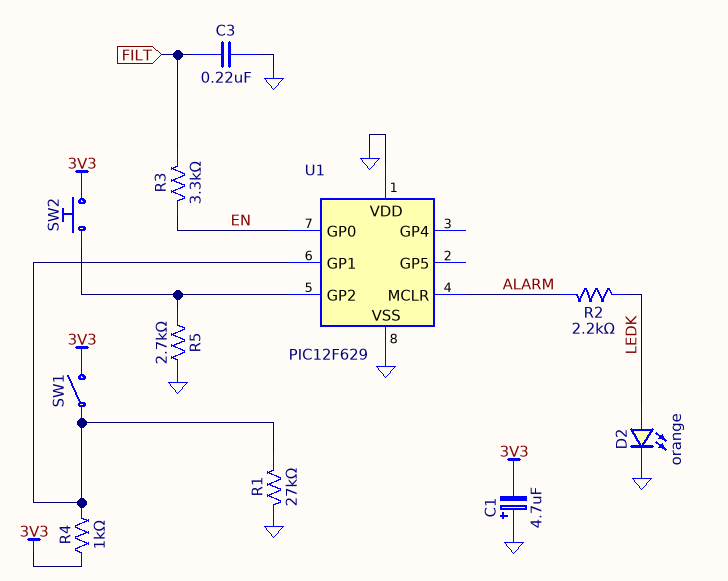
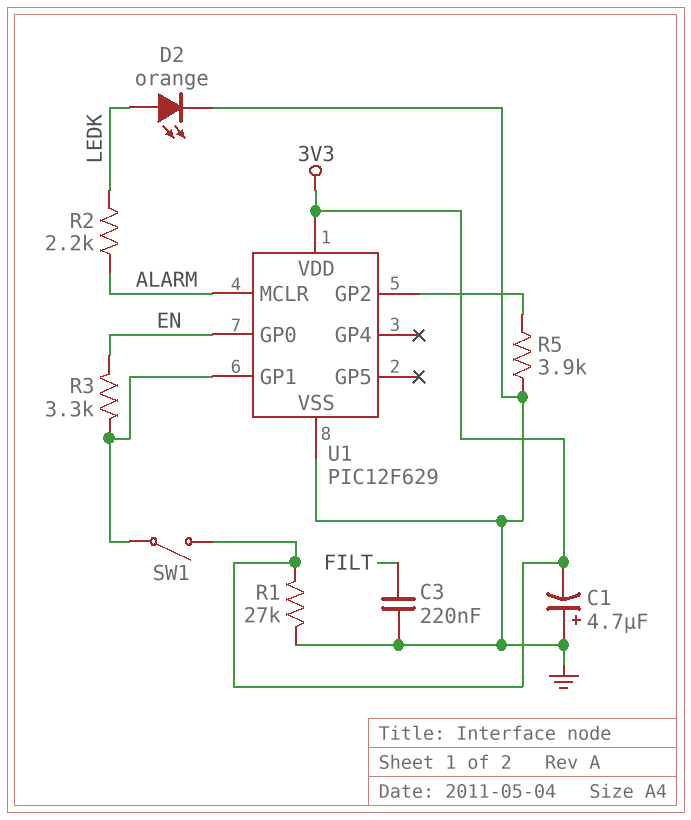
R1: 27k (GND, U1/GP1) -> 27k (3V3, GND)
R3: 3.3k (EN, FILT) -> 3.3k (EN, U1/GP1)
R4: 1k (3V3, U1/GP1) -> none
R5: 2.7k (GND, U1/GP2) -> 3.9k (GND, U1/GP2)
SW2: button (3V3, U1/GP2) -> none
U1 pin VDD: GND -> 3V3

